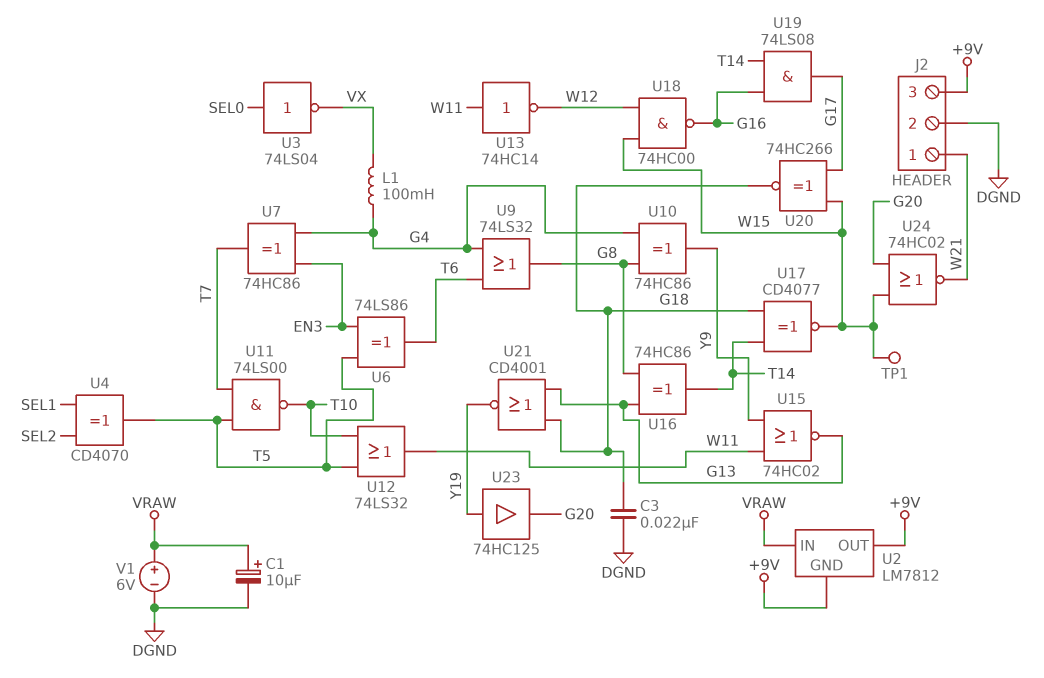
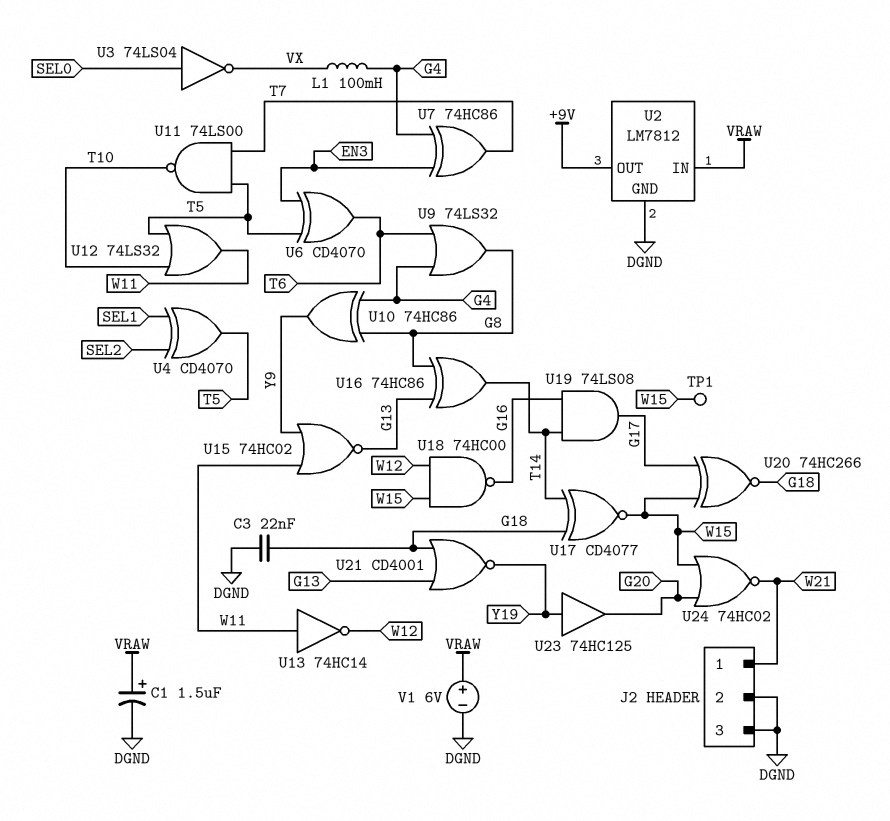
C1: 10uF (plus VRAW, minus DGND) -> 1.5uF (plus VRAW, minus DGND)
J2 pin 3: +9V -> DGND
U2 pin GND: +9V -> DGND
U6: XOR 74LS86 (in EN3, in T5, out T6) -> XOR CD4070 (in EN3, in T5, out T6)

